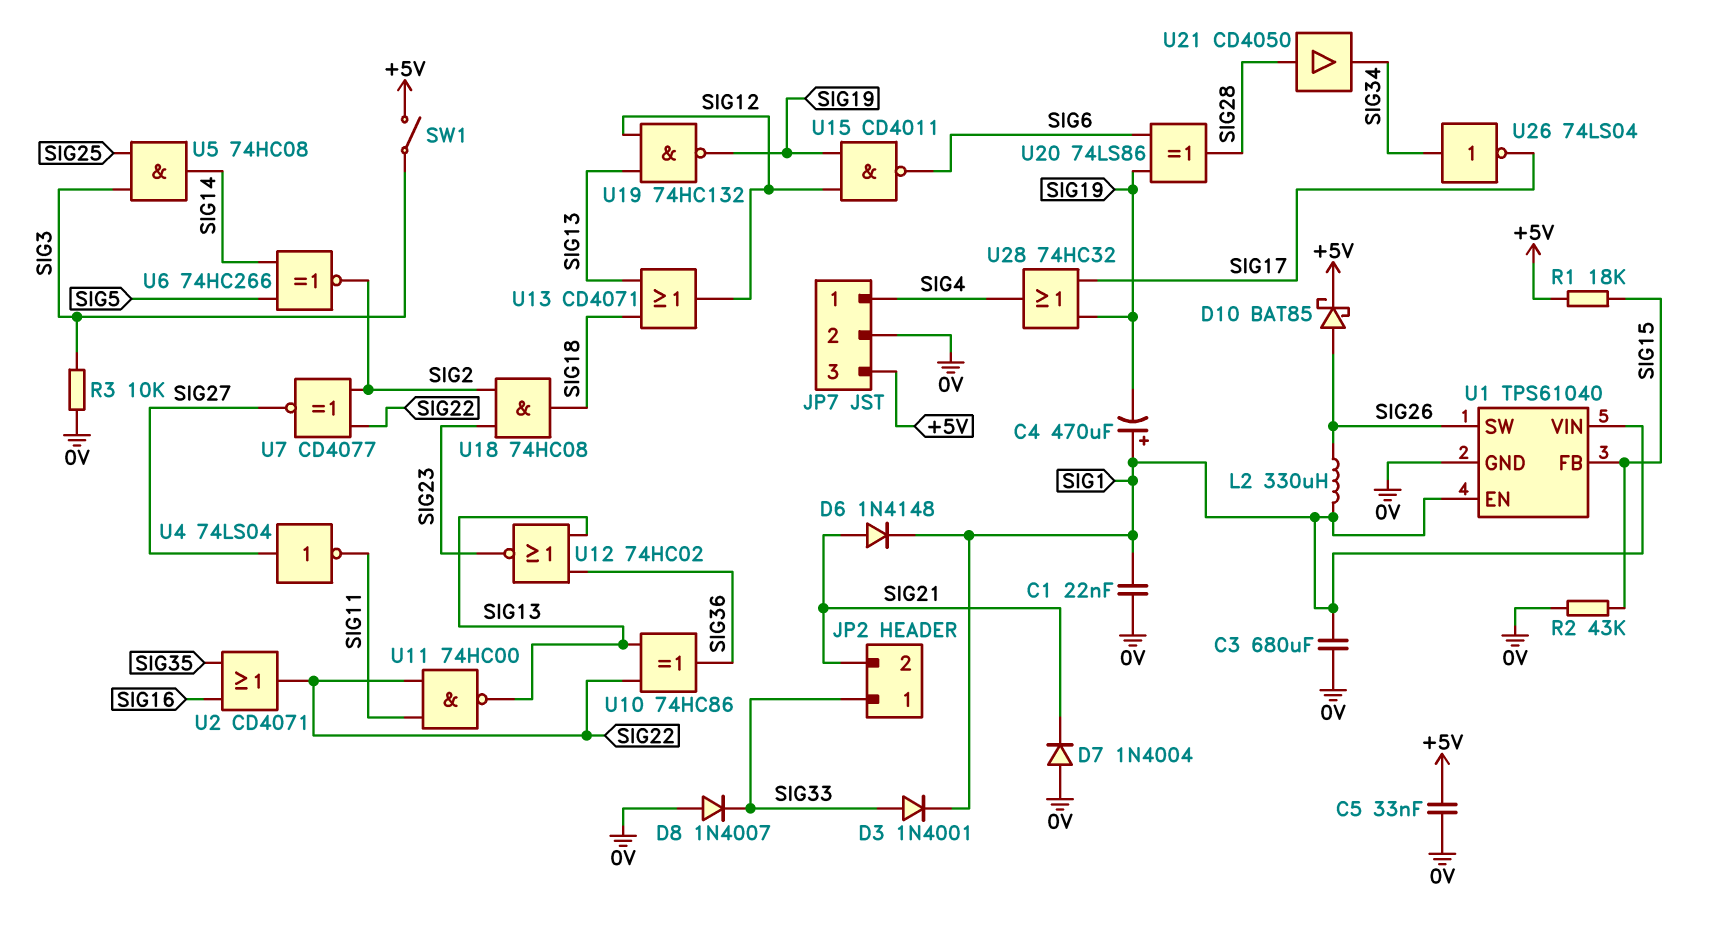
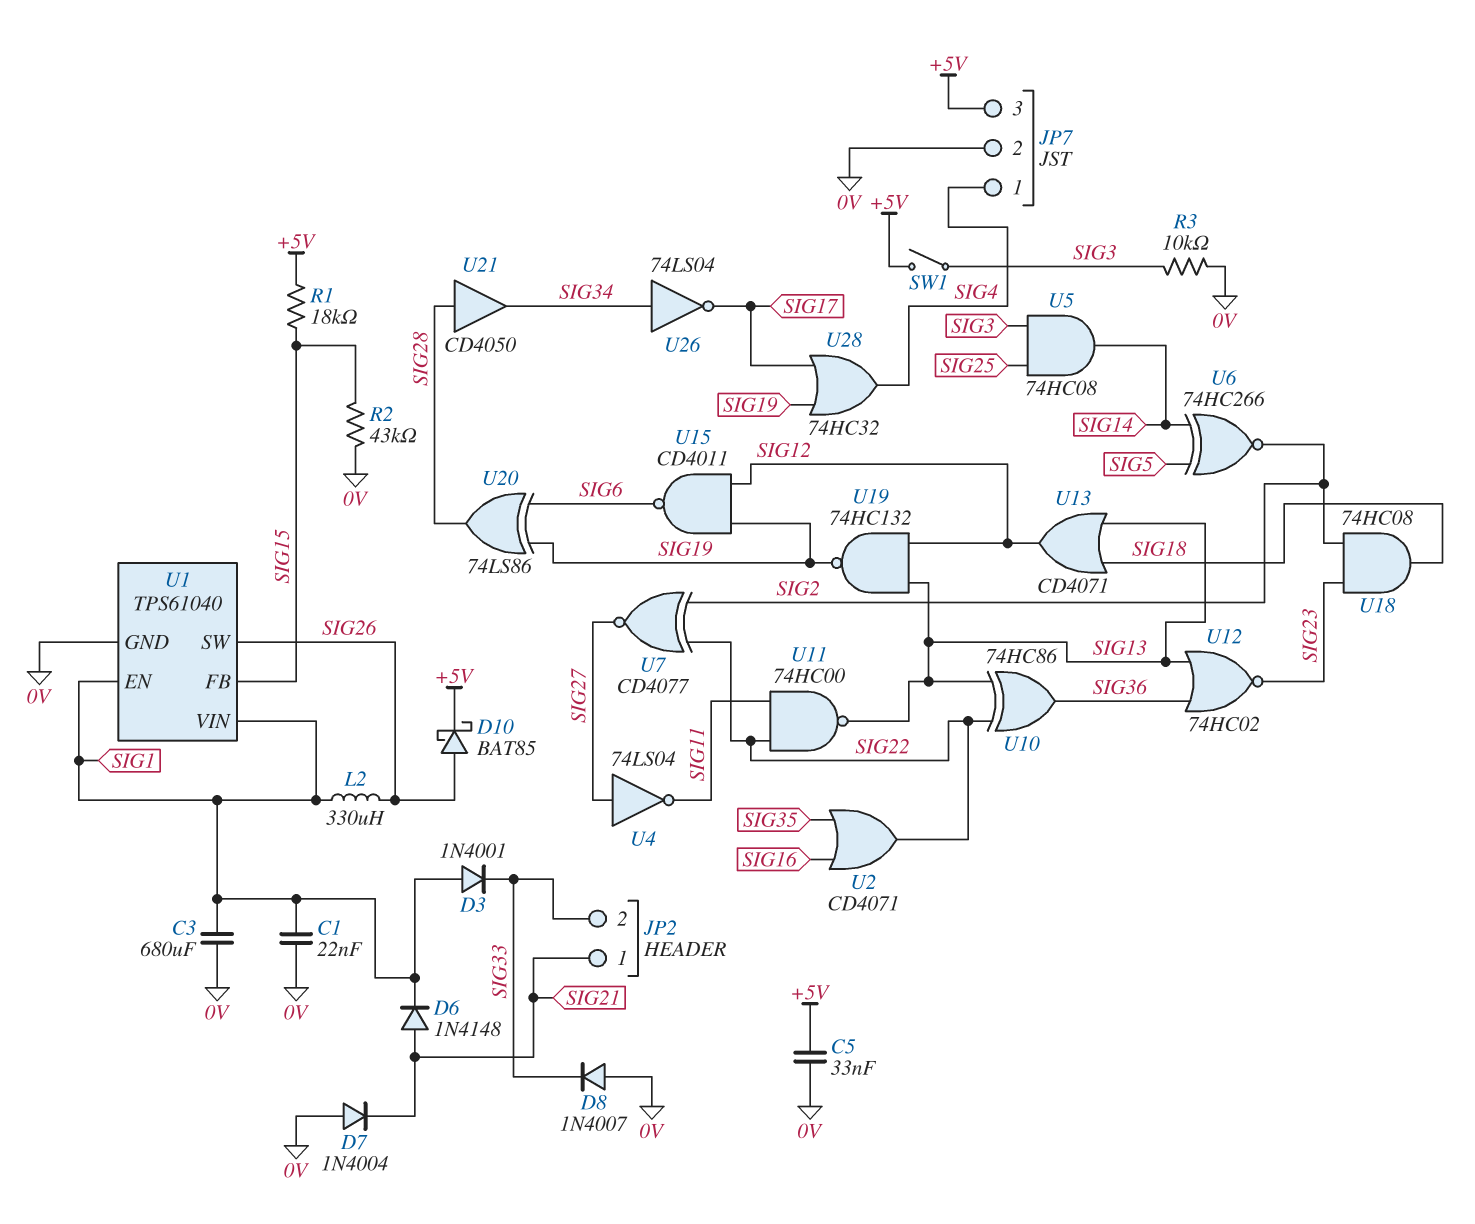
C4: 470uF (plus SIG1, minus SIG19) -> none
D3: diode 1N4001 (A SIG33, K SIG1) -> diode 1N4001 (A SIG1, K SIG33)
JP2 pin 1: SIG33 -> SIG21
JP2 pin 2: SIG21 -> SIG33

